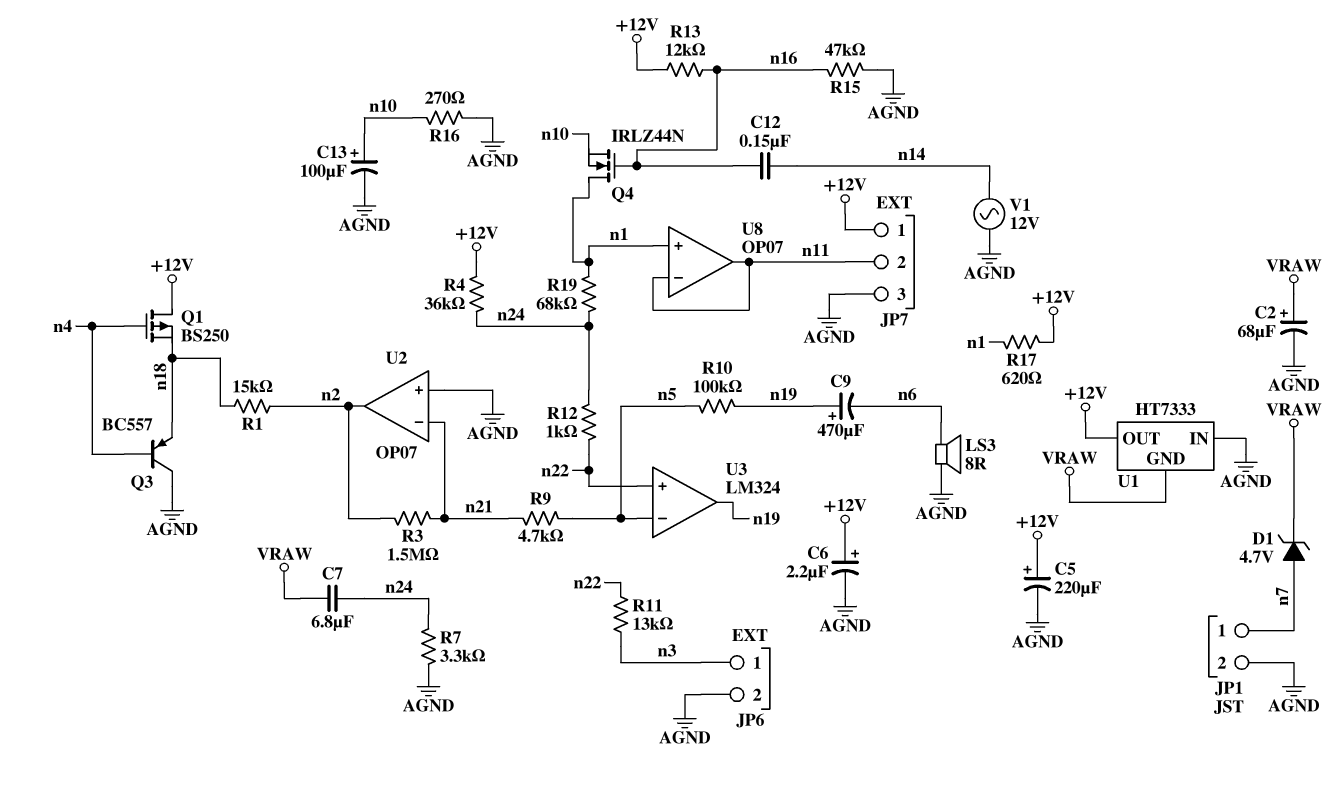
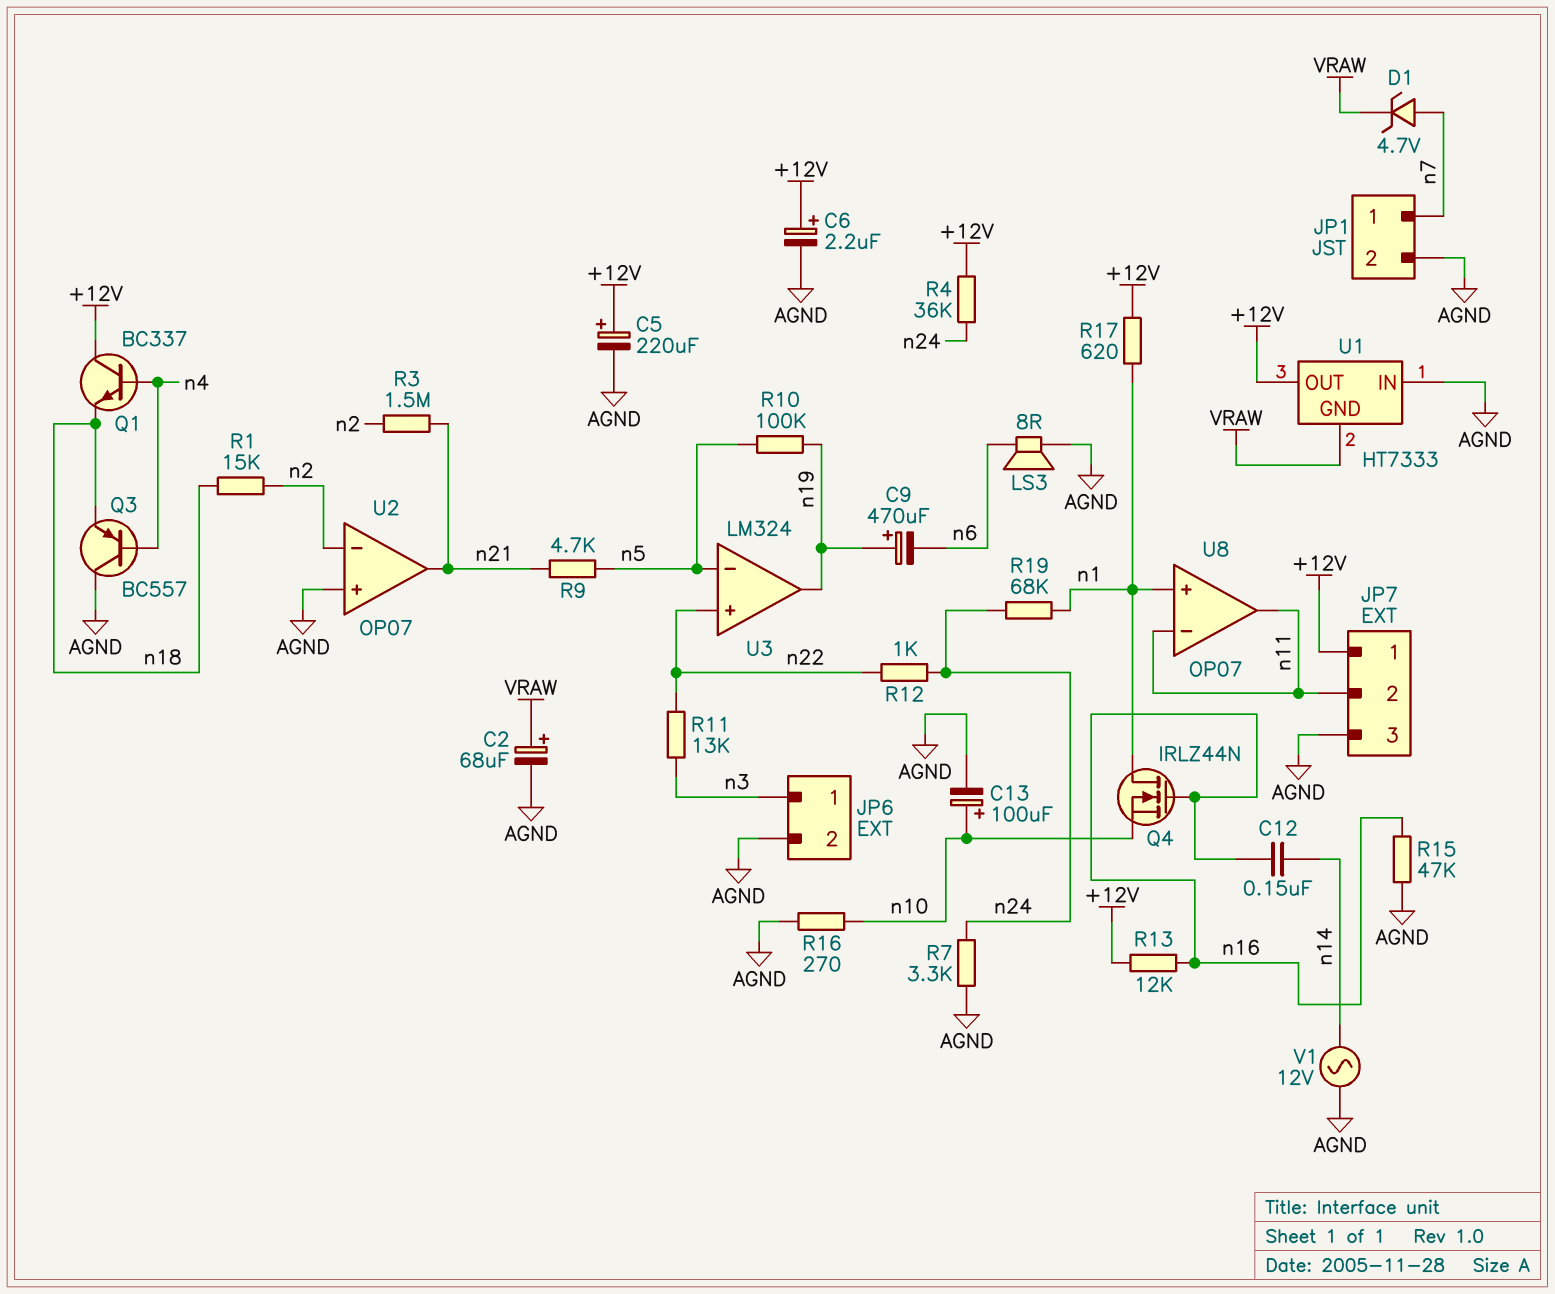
C7: 6.8uF (VRAW, n24) -> none
Q1: PMOS BS250 (G n4, D +12V, S n18) -> NPN BC337 (B n4, C +12V, E n18)
U2 pin in-: n21 -> n2
U2 pin out: n2 -> n21

